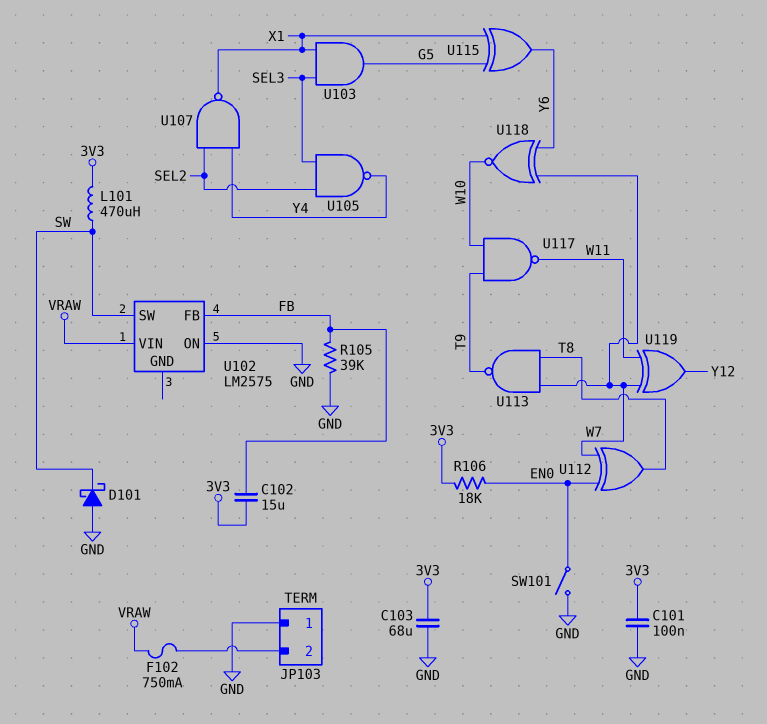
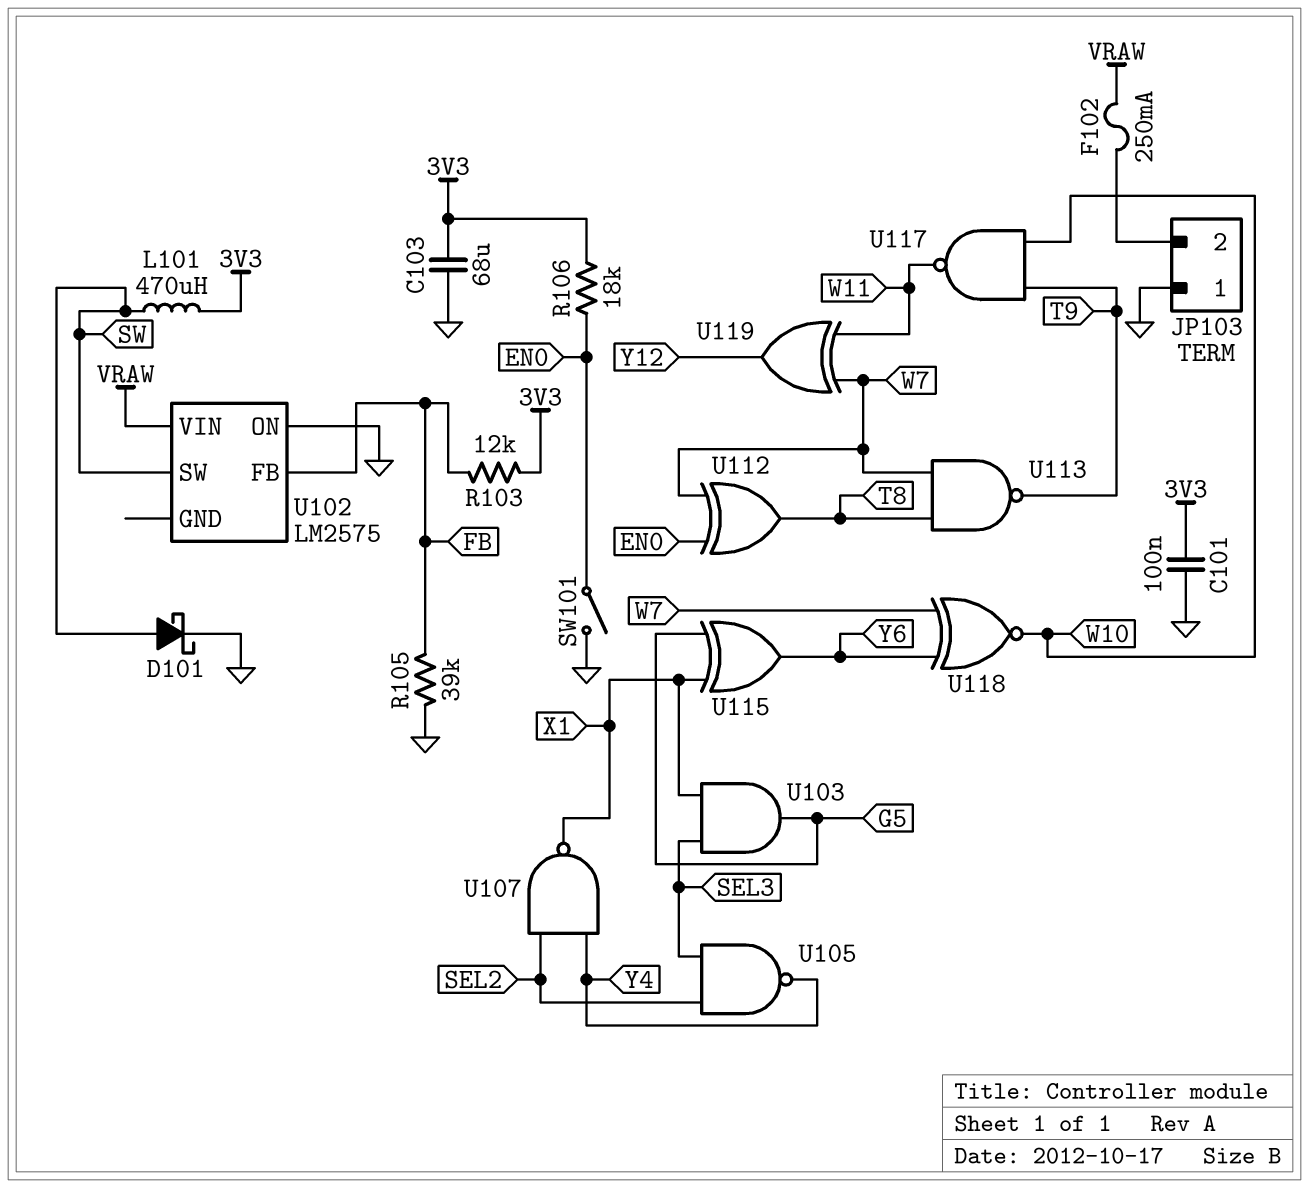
C102: 15uF (3V3, FB) -> none
D101: schottky (A GND, K SW) -> schottky (A SW, K GND)
F102: 750mA (JP103/2, VRAW) -> 250mA (JP103/2, VRAW)
R103: none -> 12k (3V3, FB)

